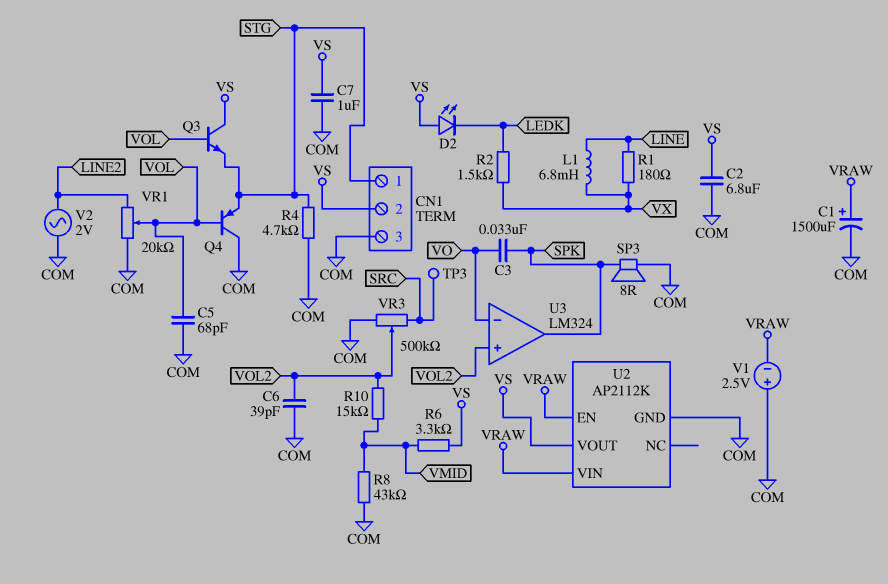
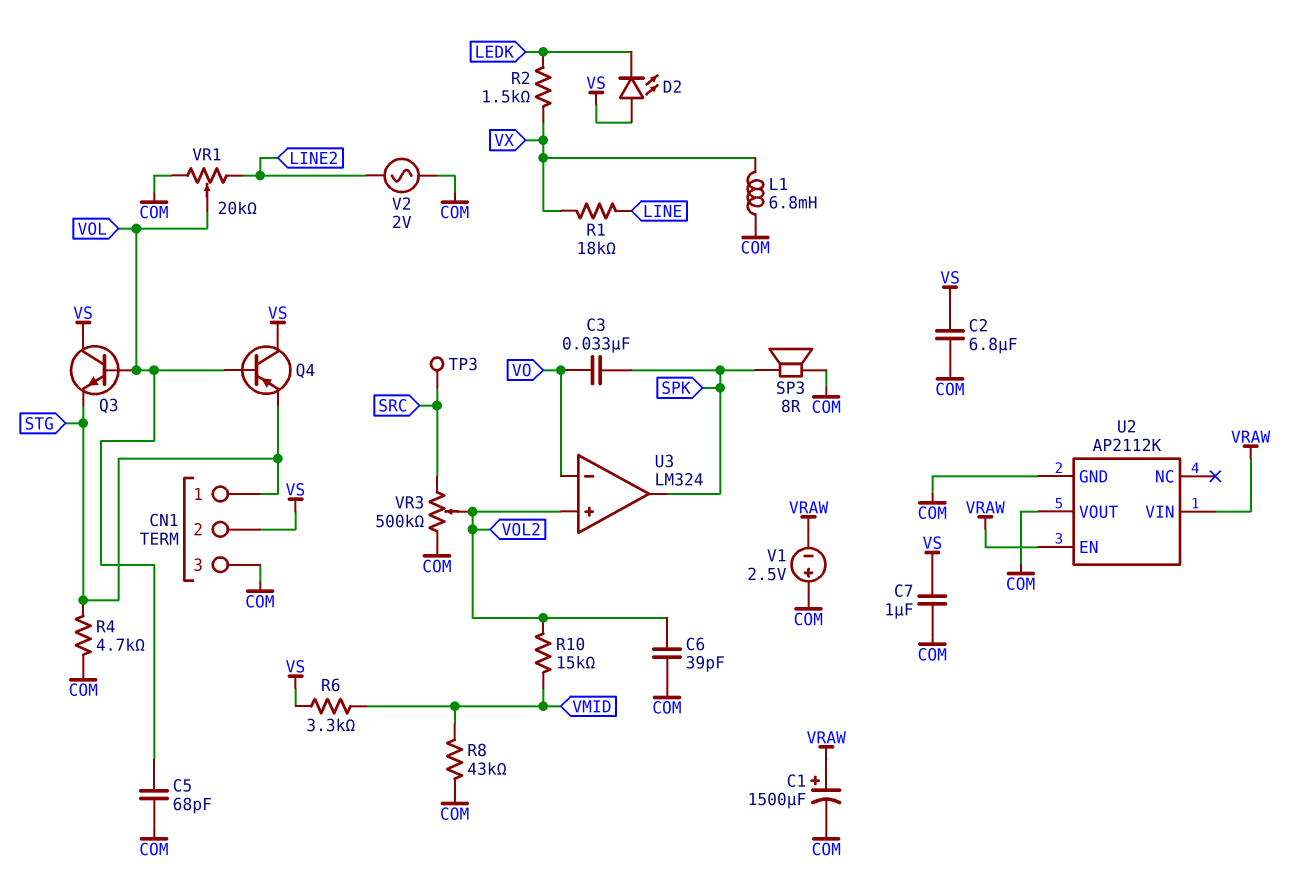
L1: 6.8mH (LINE, VX) -> 6.8mH (COM, VX)
Q4: PNP (B VOL, C COM, E STG) -> PNP (B VOL, C VS, E STG)
R1: 180 (LINE, VX) -> 18k (LINE, VX)
U2 pin VOUT: VS -> COM

